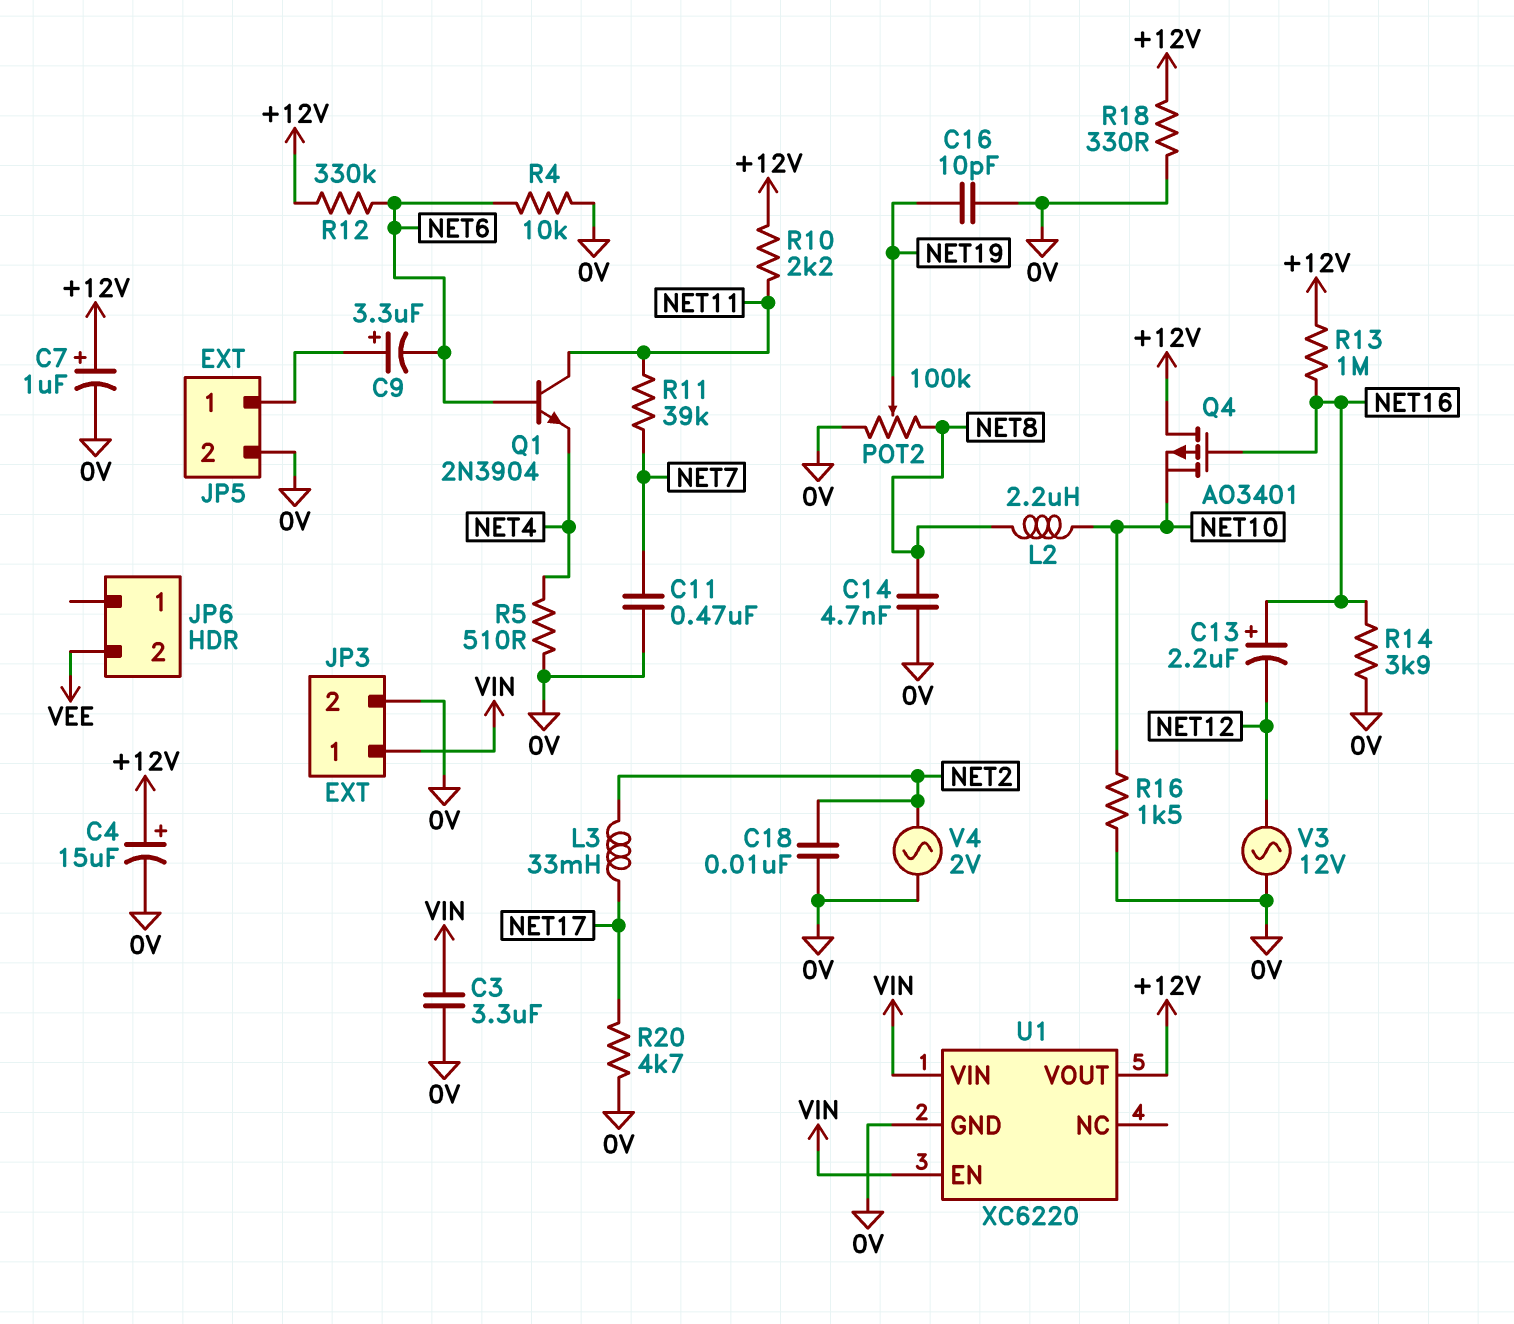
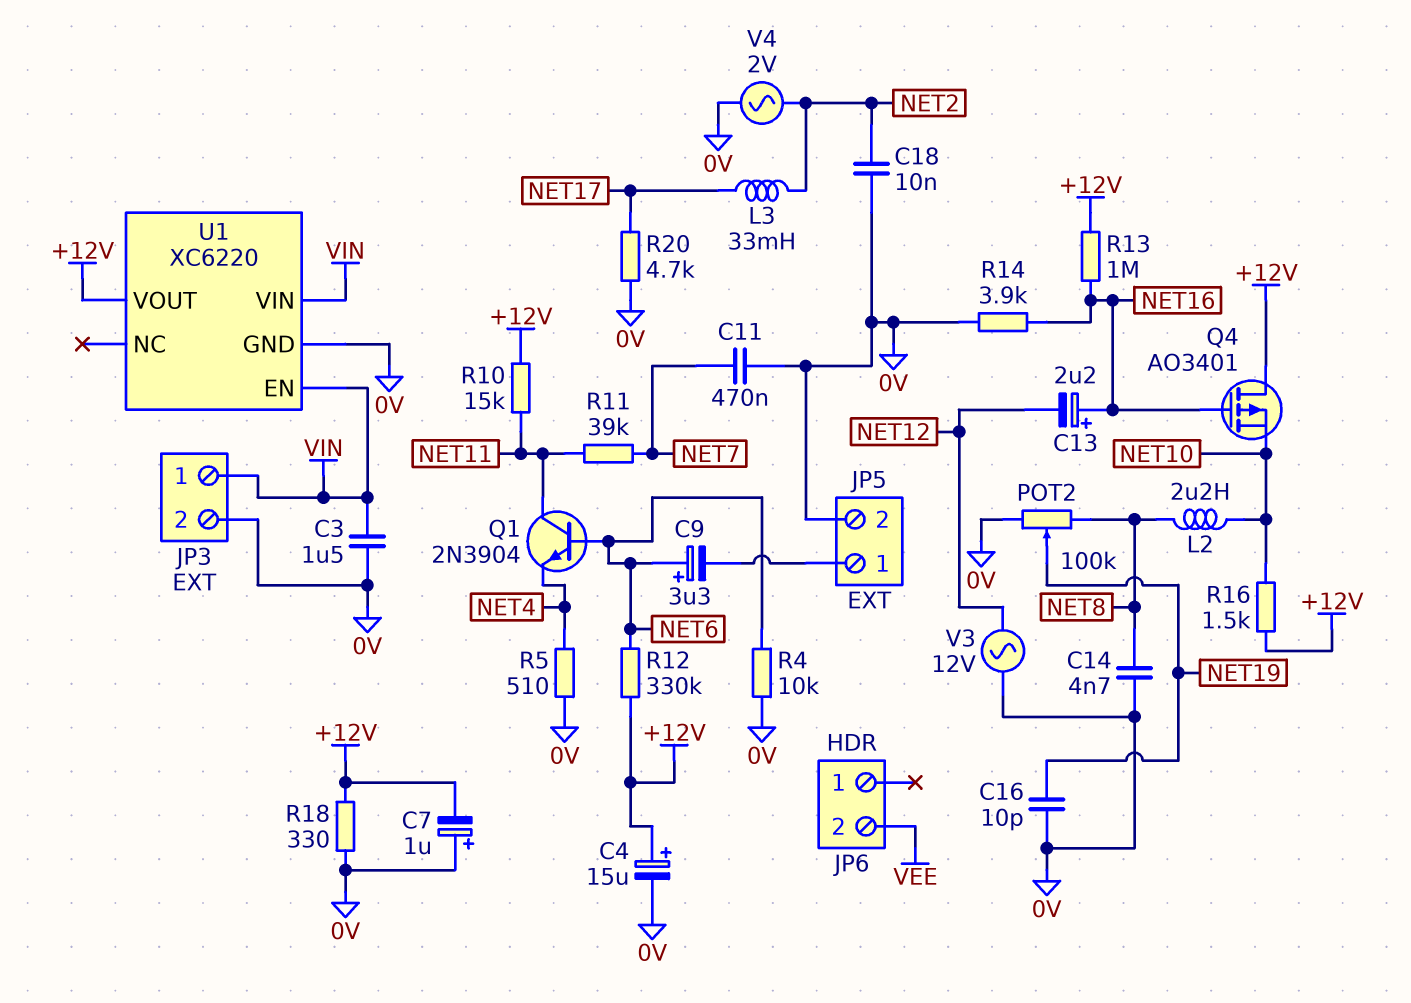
C3: 3.3uF (0V, VIN) -> 1.5uF (0V, VIN)
C7: 1uF (plus +12V, minus 0V) -> 1uF (plus 0V, minus +12V)
C9: 3.3uF (plus JP5/1, minus NET6) -> 3.3uF (plus NET6, minus JP5/1)
R10: 2.2k (+12V, NET11) -> 15k (+12V, NET11)
R16: 1.5k (0V, NET10) -> 1.5k (+12V, NET10)

